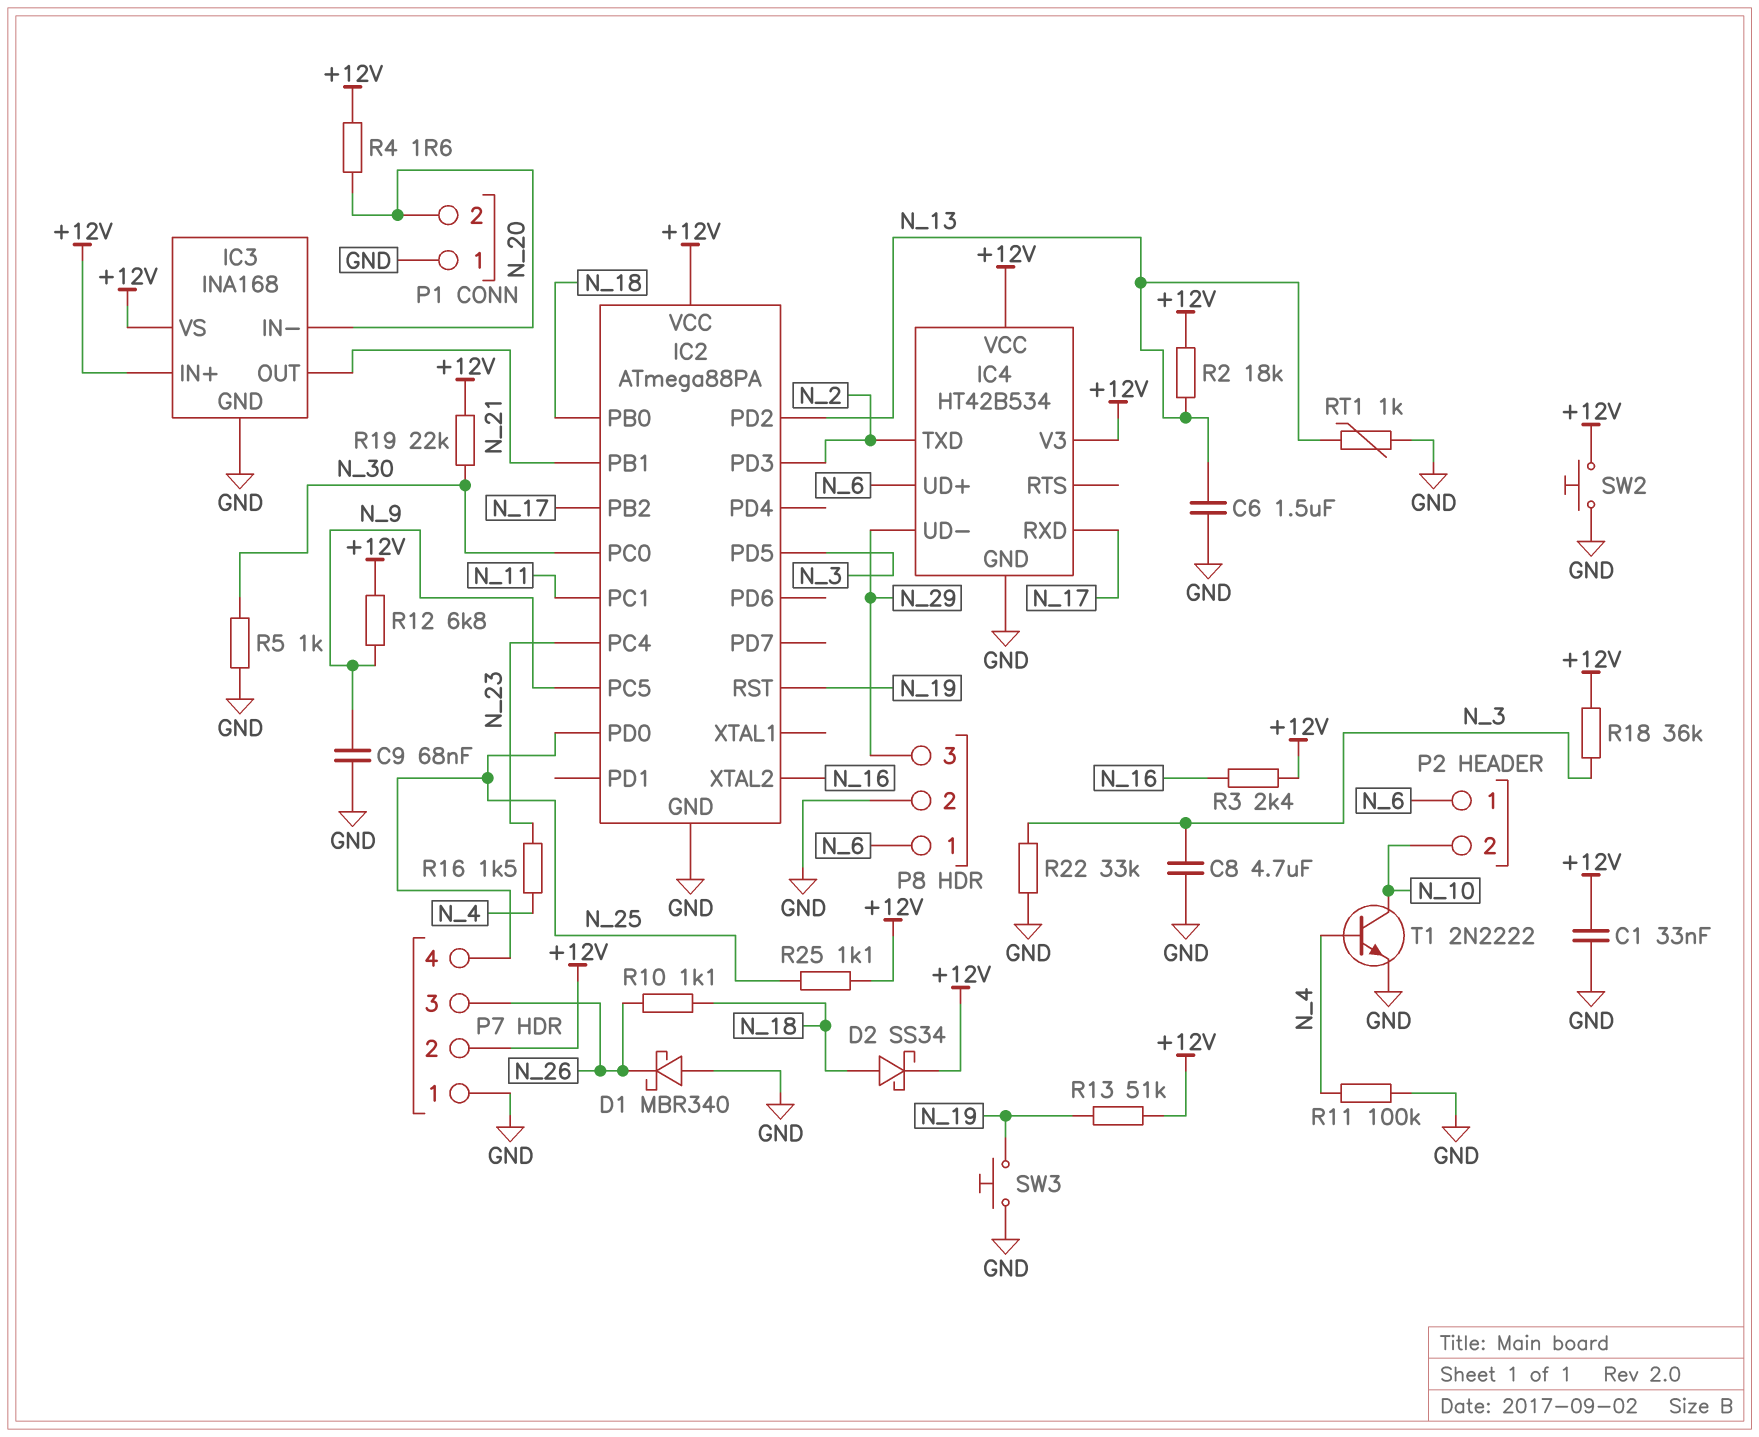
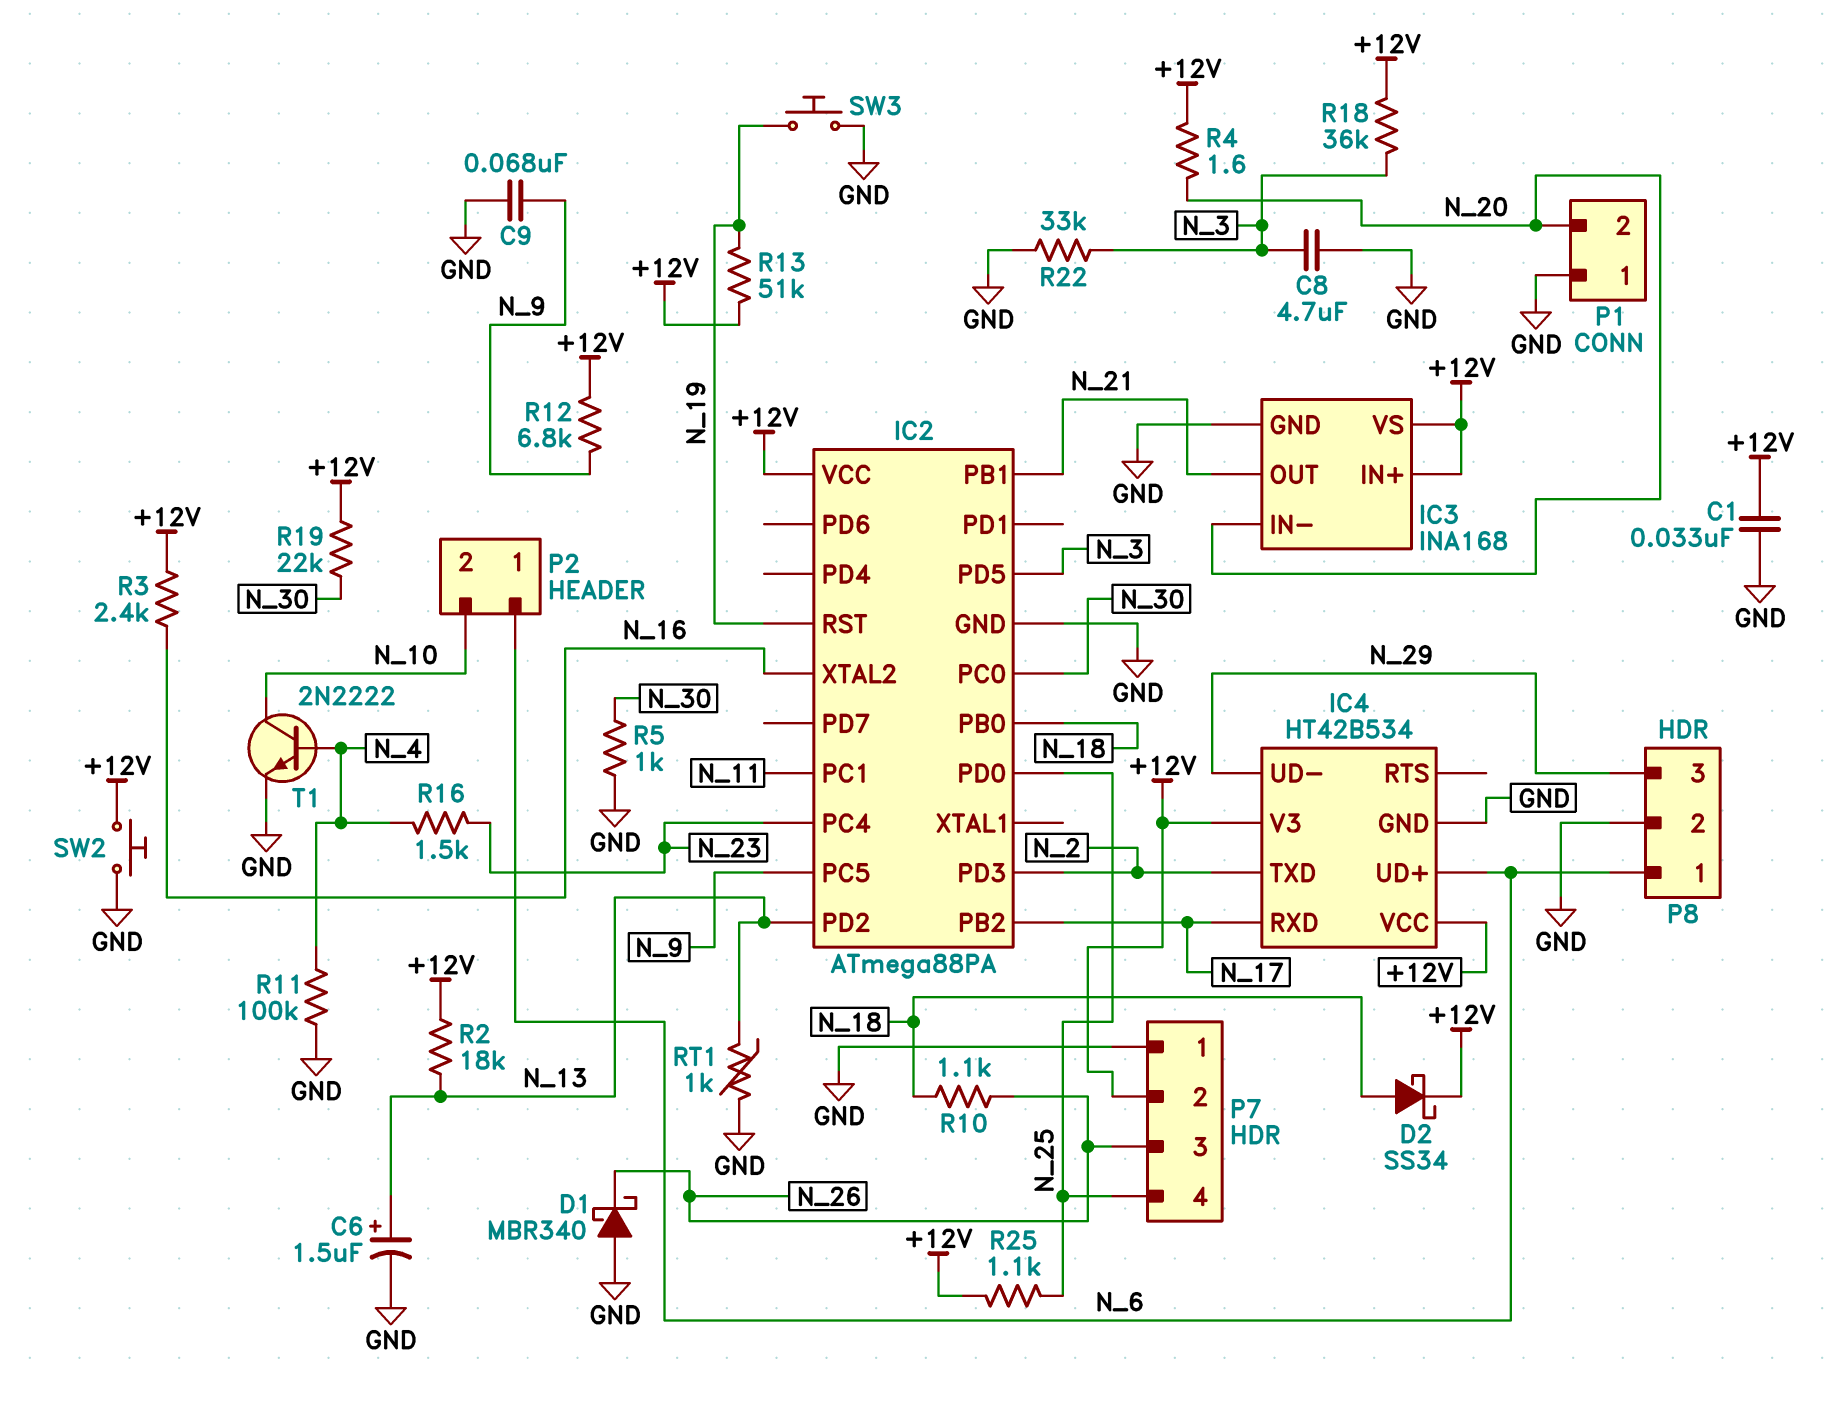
C6: 1.5uF (GND, N_13) -> 1.5uF (plus N_13, minus GND)

